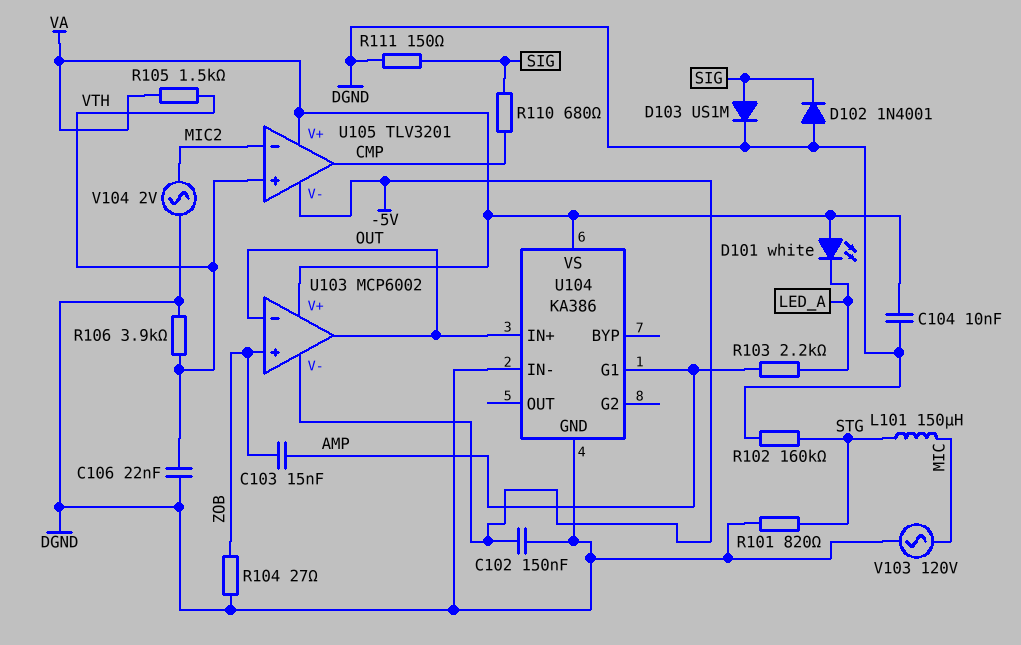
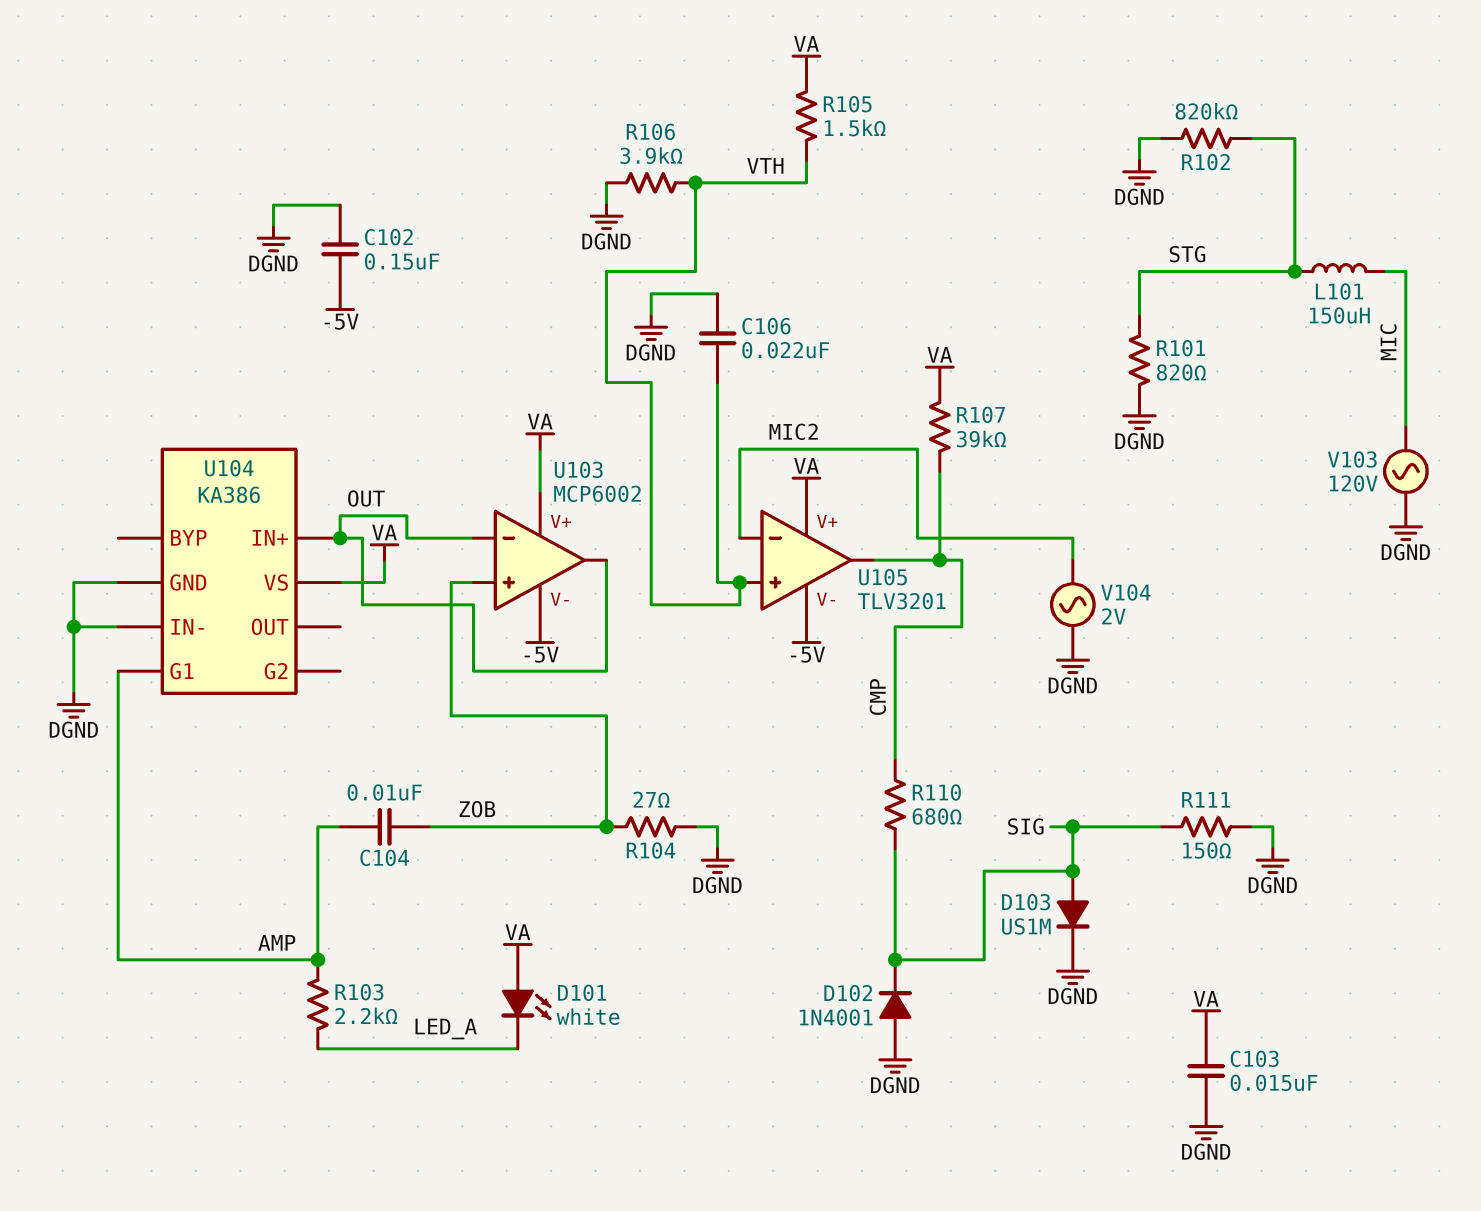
C103: 15nF (AMP, ZOB) -> 15nF (DGND, VA)
C104: 10nF (DGND, VA) -> 10nF (AMP, ZOB)
R102: 160k (DGND, STG) -> 820k (DGND, STG)
R107: none -> 39k (CMP, VA)

